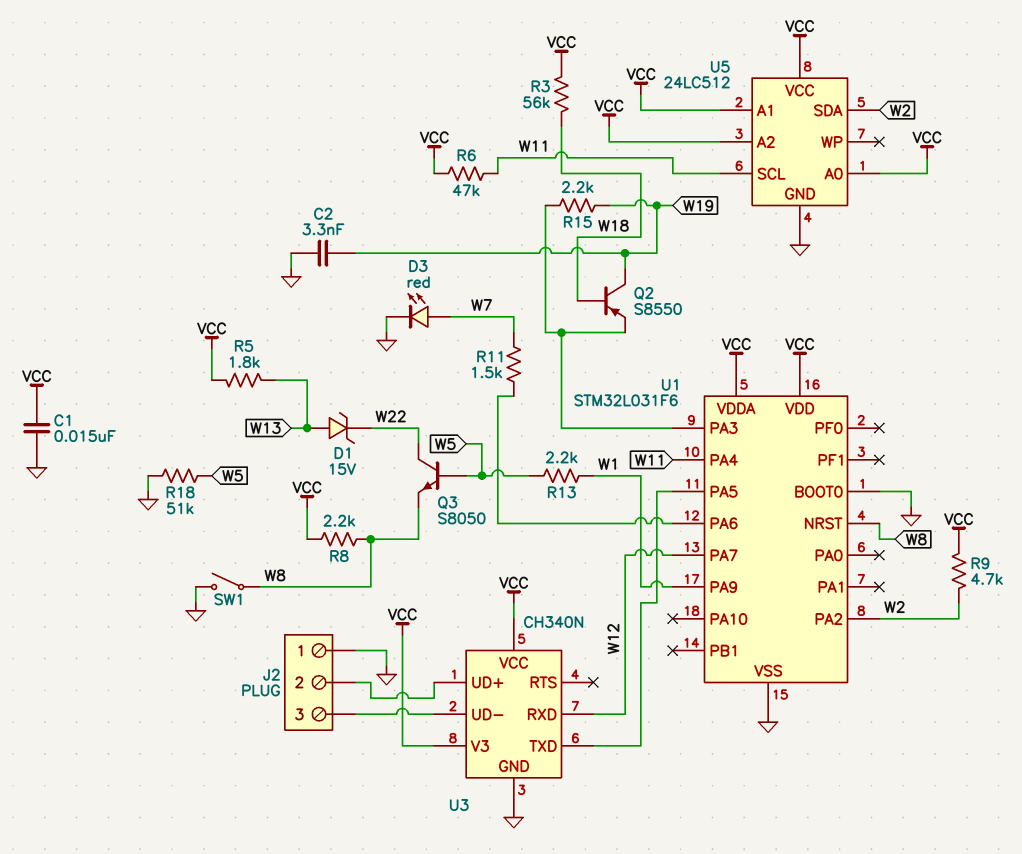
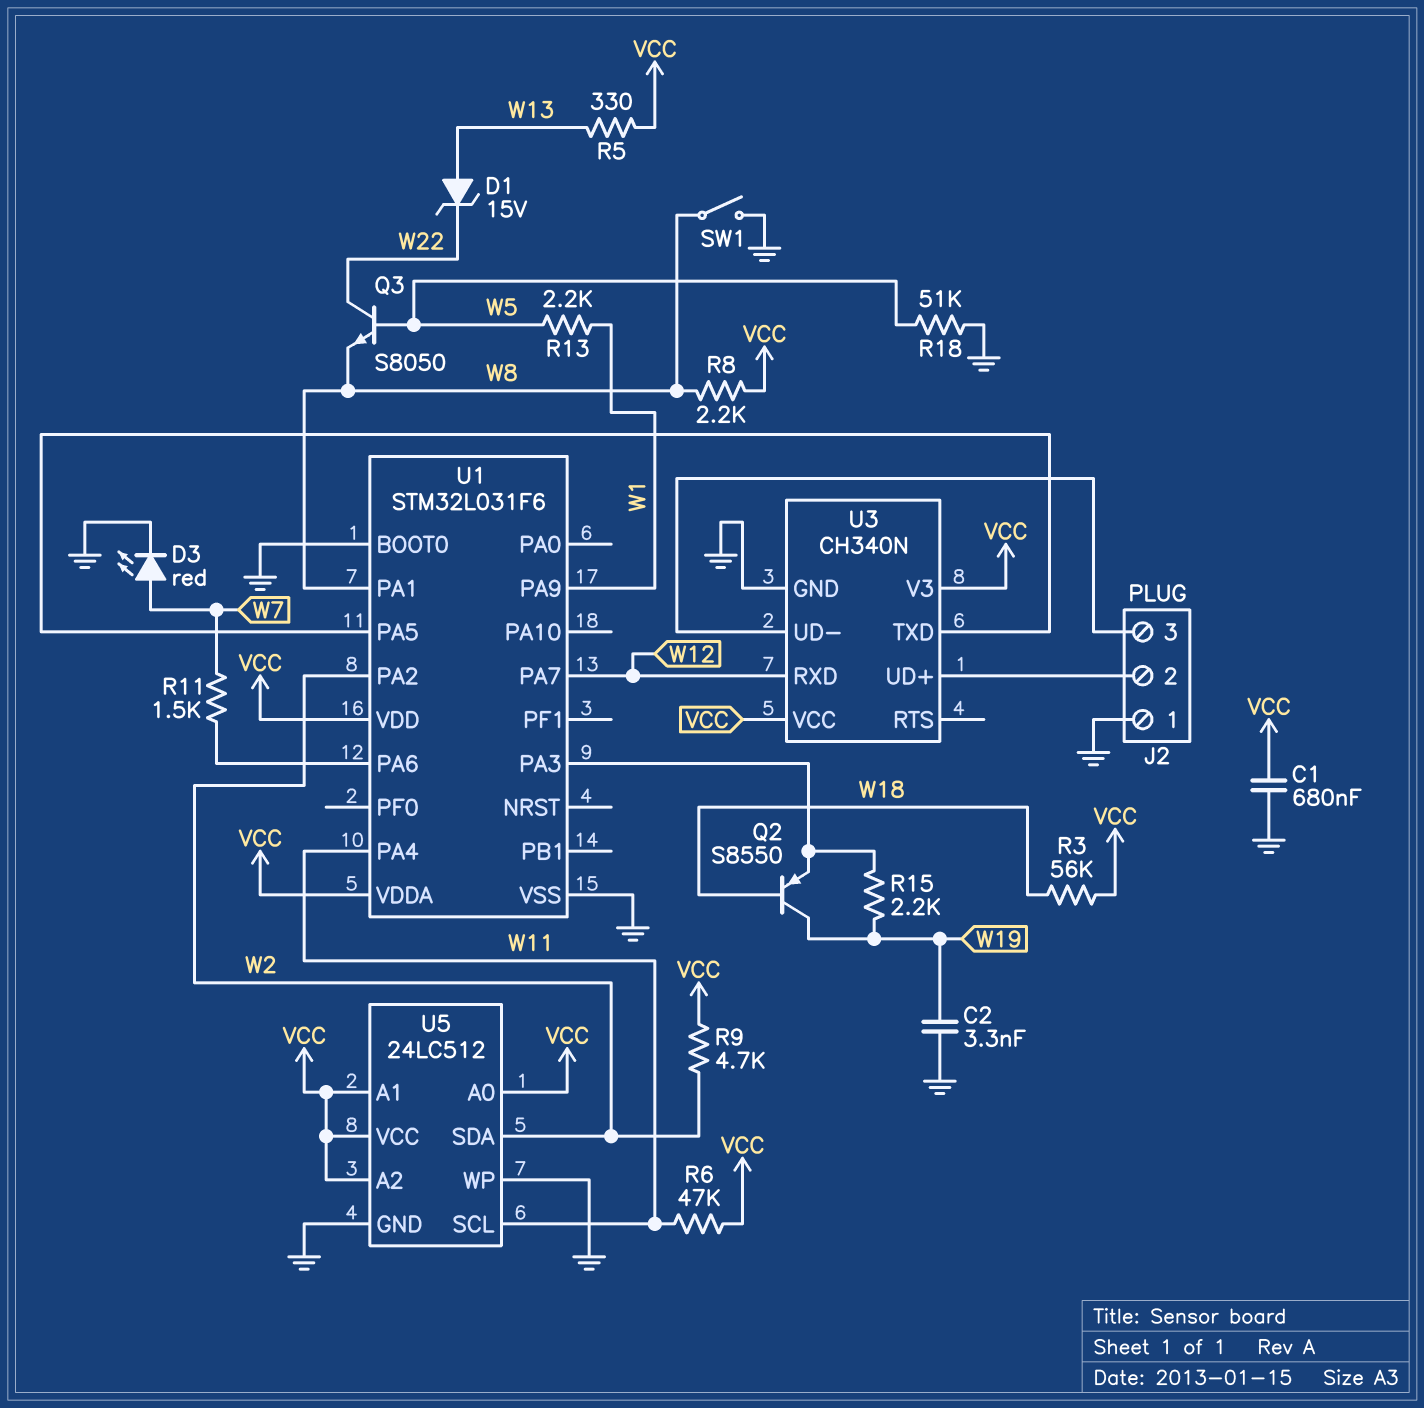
C1: 15nF (GND, VCC) -> 680nF (GND, VCC)
R5: 1.8k (VCC, W13) -> 330 (VCC, W13)
U1 pin NRST: W8 -> none
U1 pin PA1: none -> W8
U5 pin WP: none -> GND

